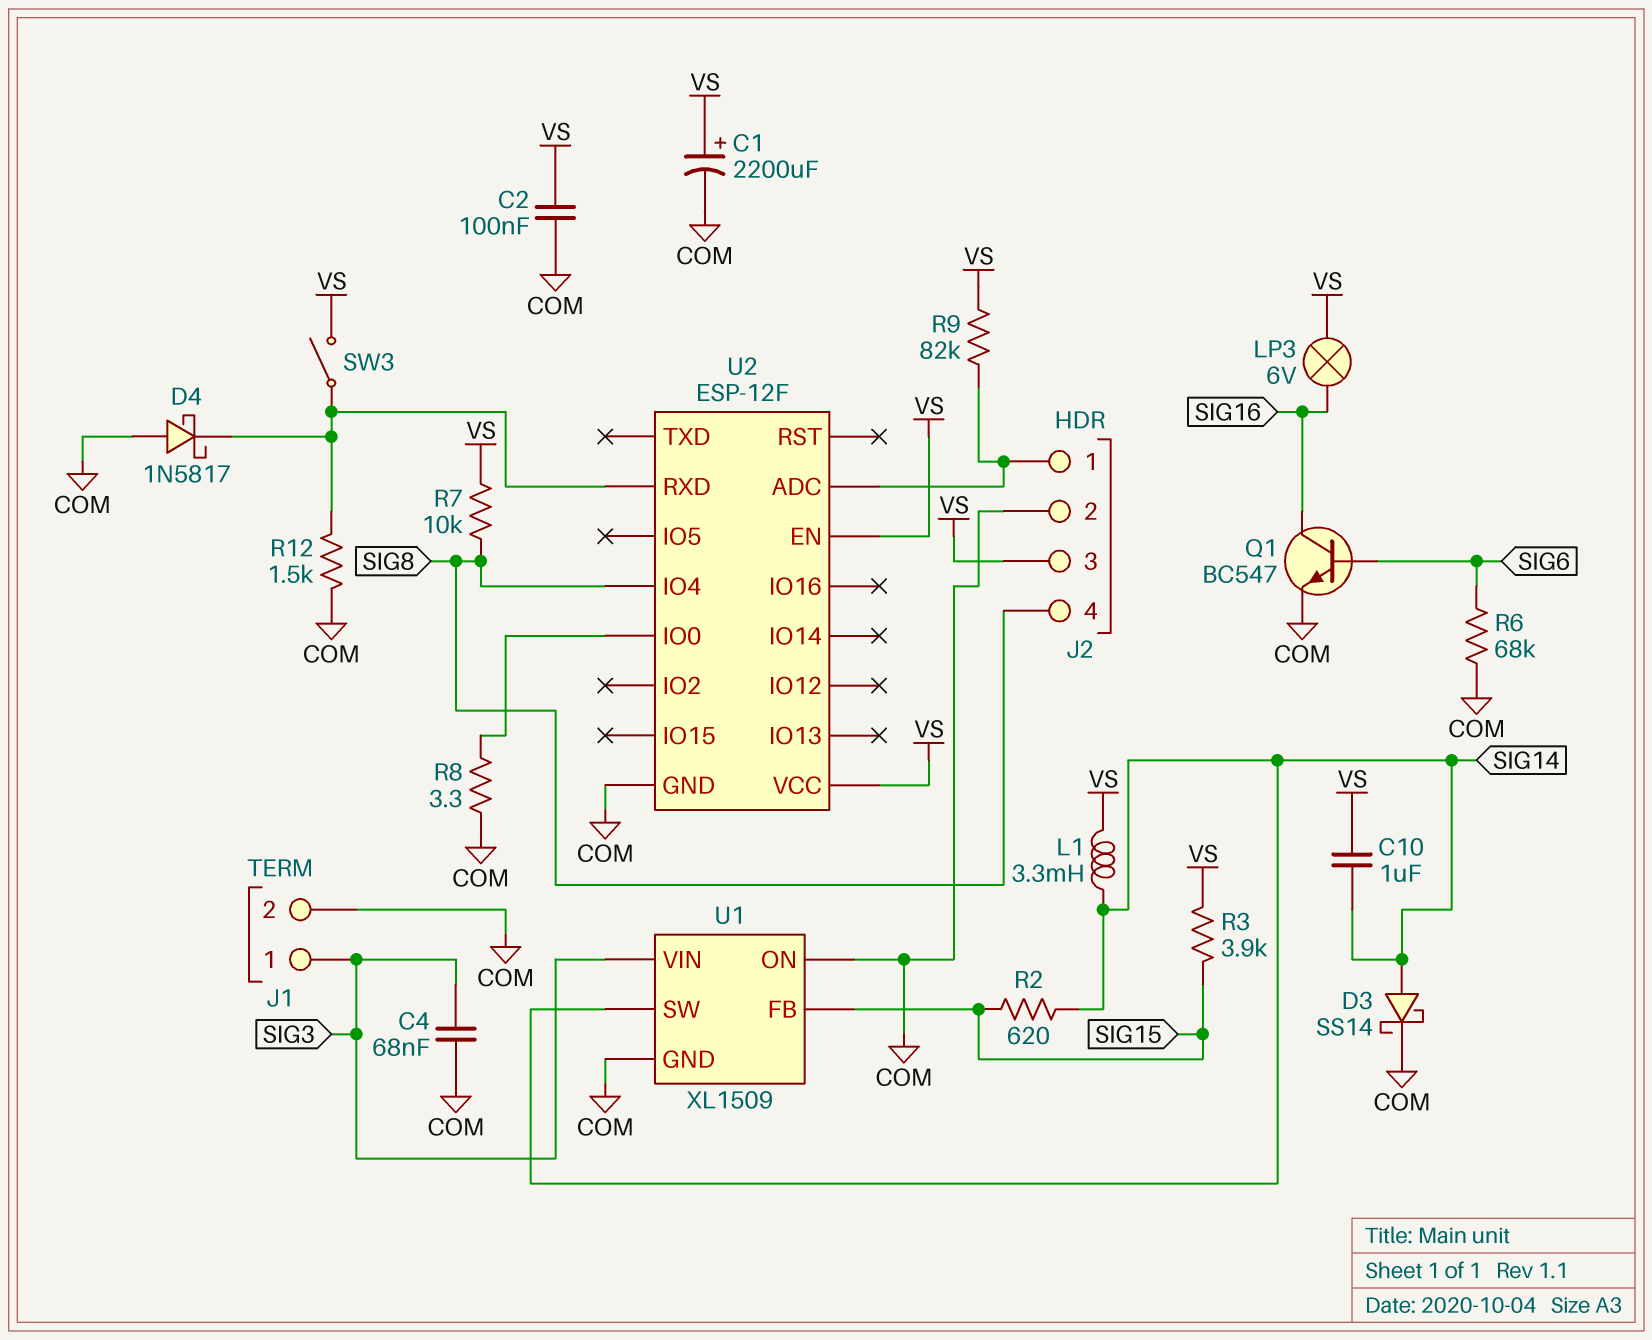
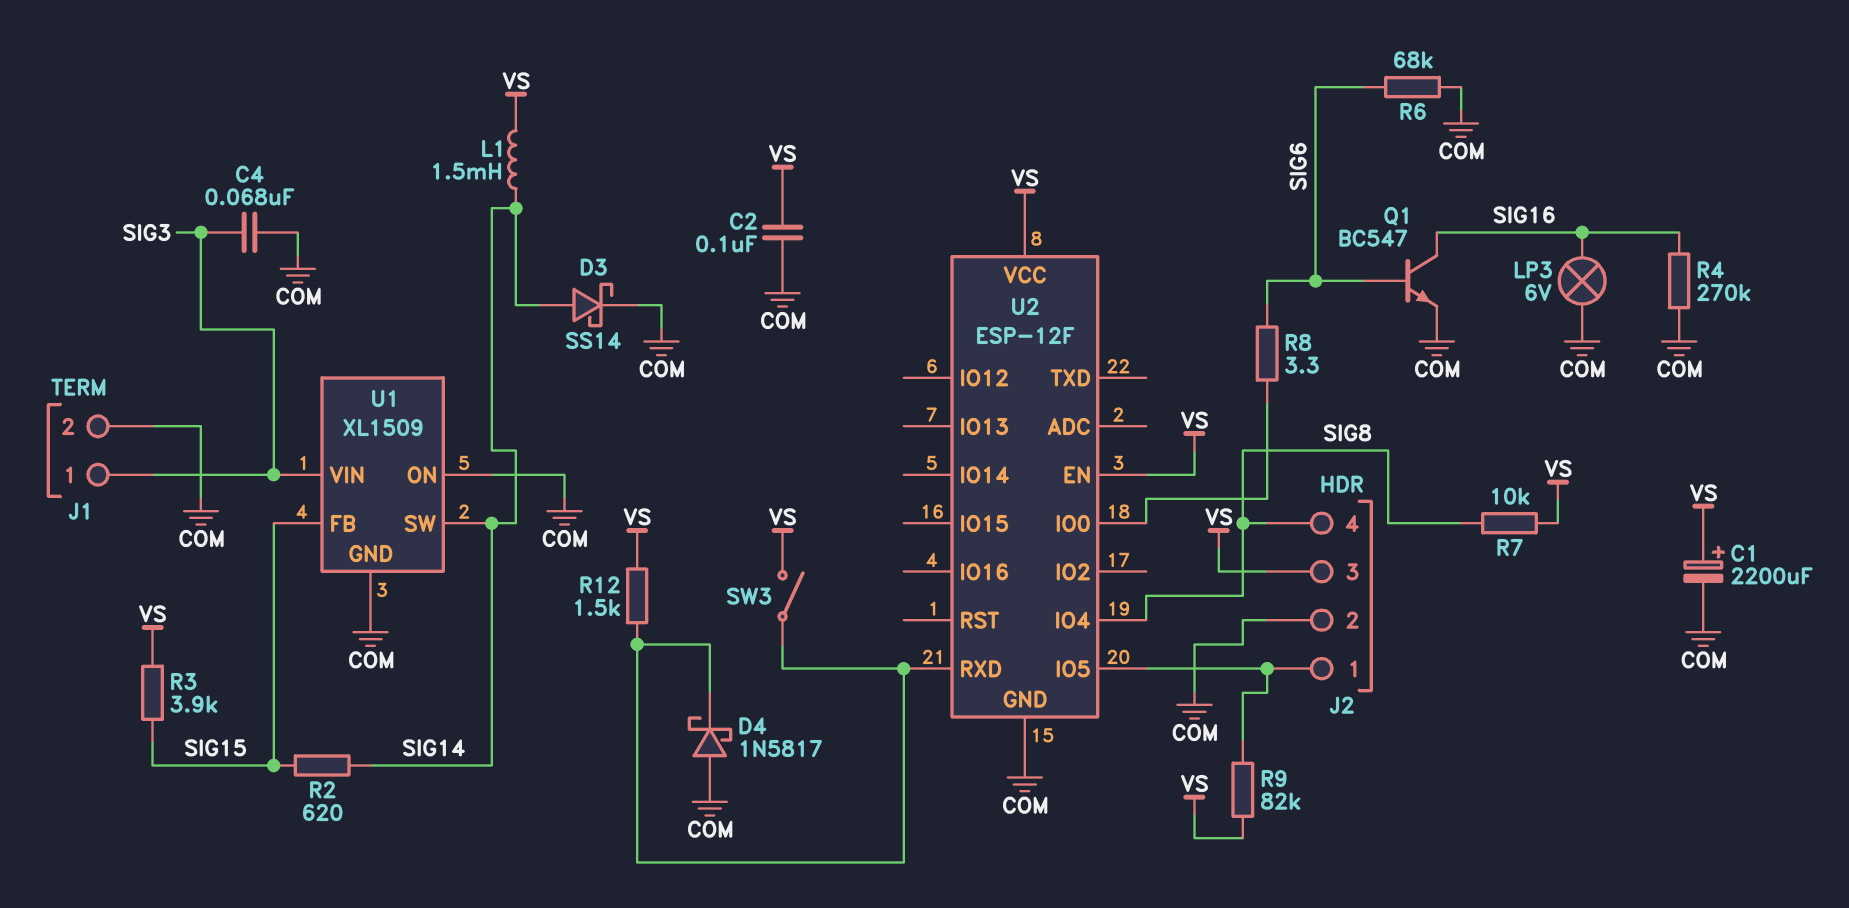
C10: 1uF (SIG14, VS) -> none
L1: 3.3mH (SIG14, VS) -> 1.5mH (SIG14, VS)
LP3: lamp 6V (SIG16, VS) -> lamp 6V (COM, SIG16)
R4: none -> 270k (COM, SIG16)
R8: 3.3 (COM, U2/IO0) -> 3.3 (SIG6, U2/IO0)
R12: 1.5k (COM, U2/RXD) -> 1.5k (U2/RXD, VS)
U2 pin ADC: J2/1 -> none
U2 pin IO5: none -> J2/1

